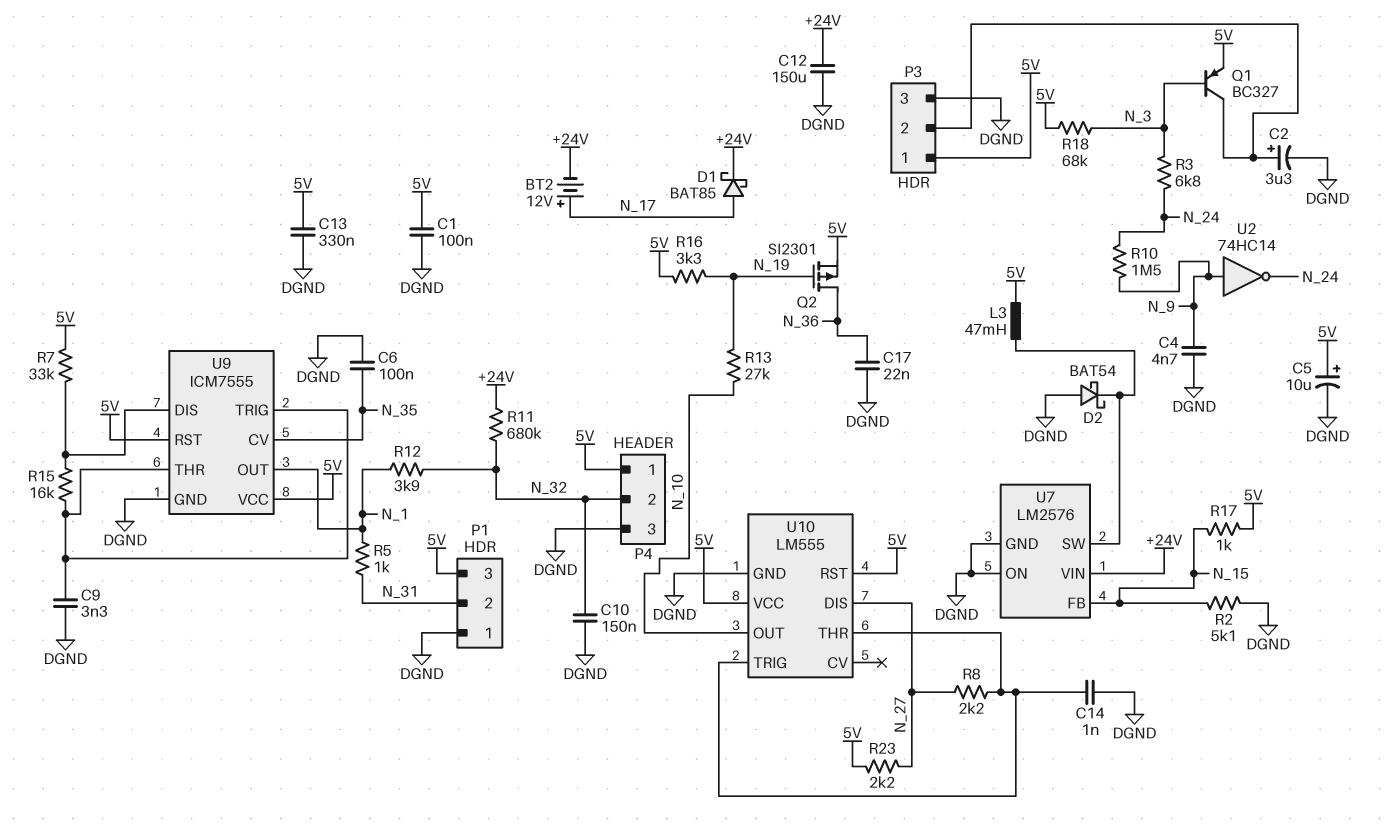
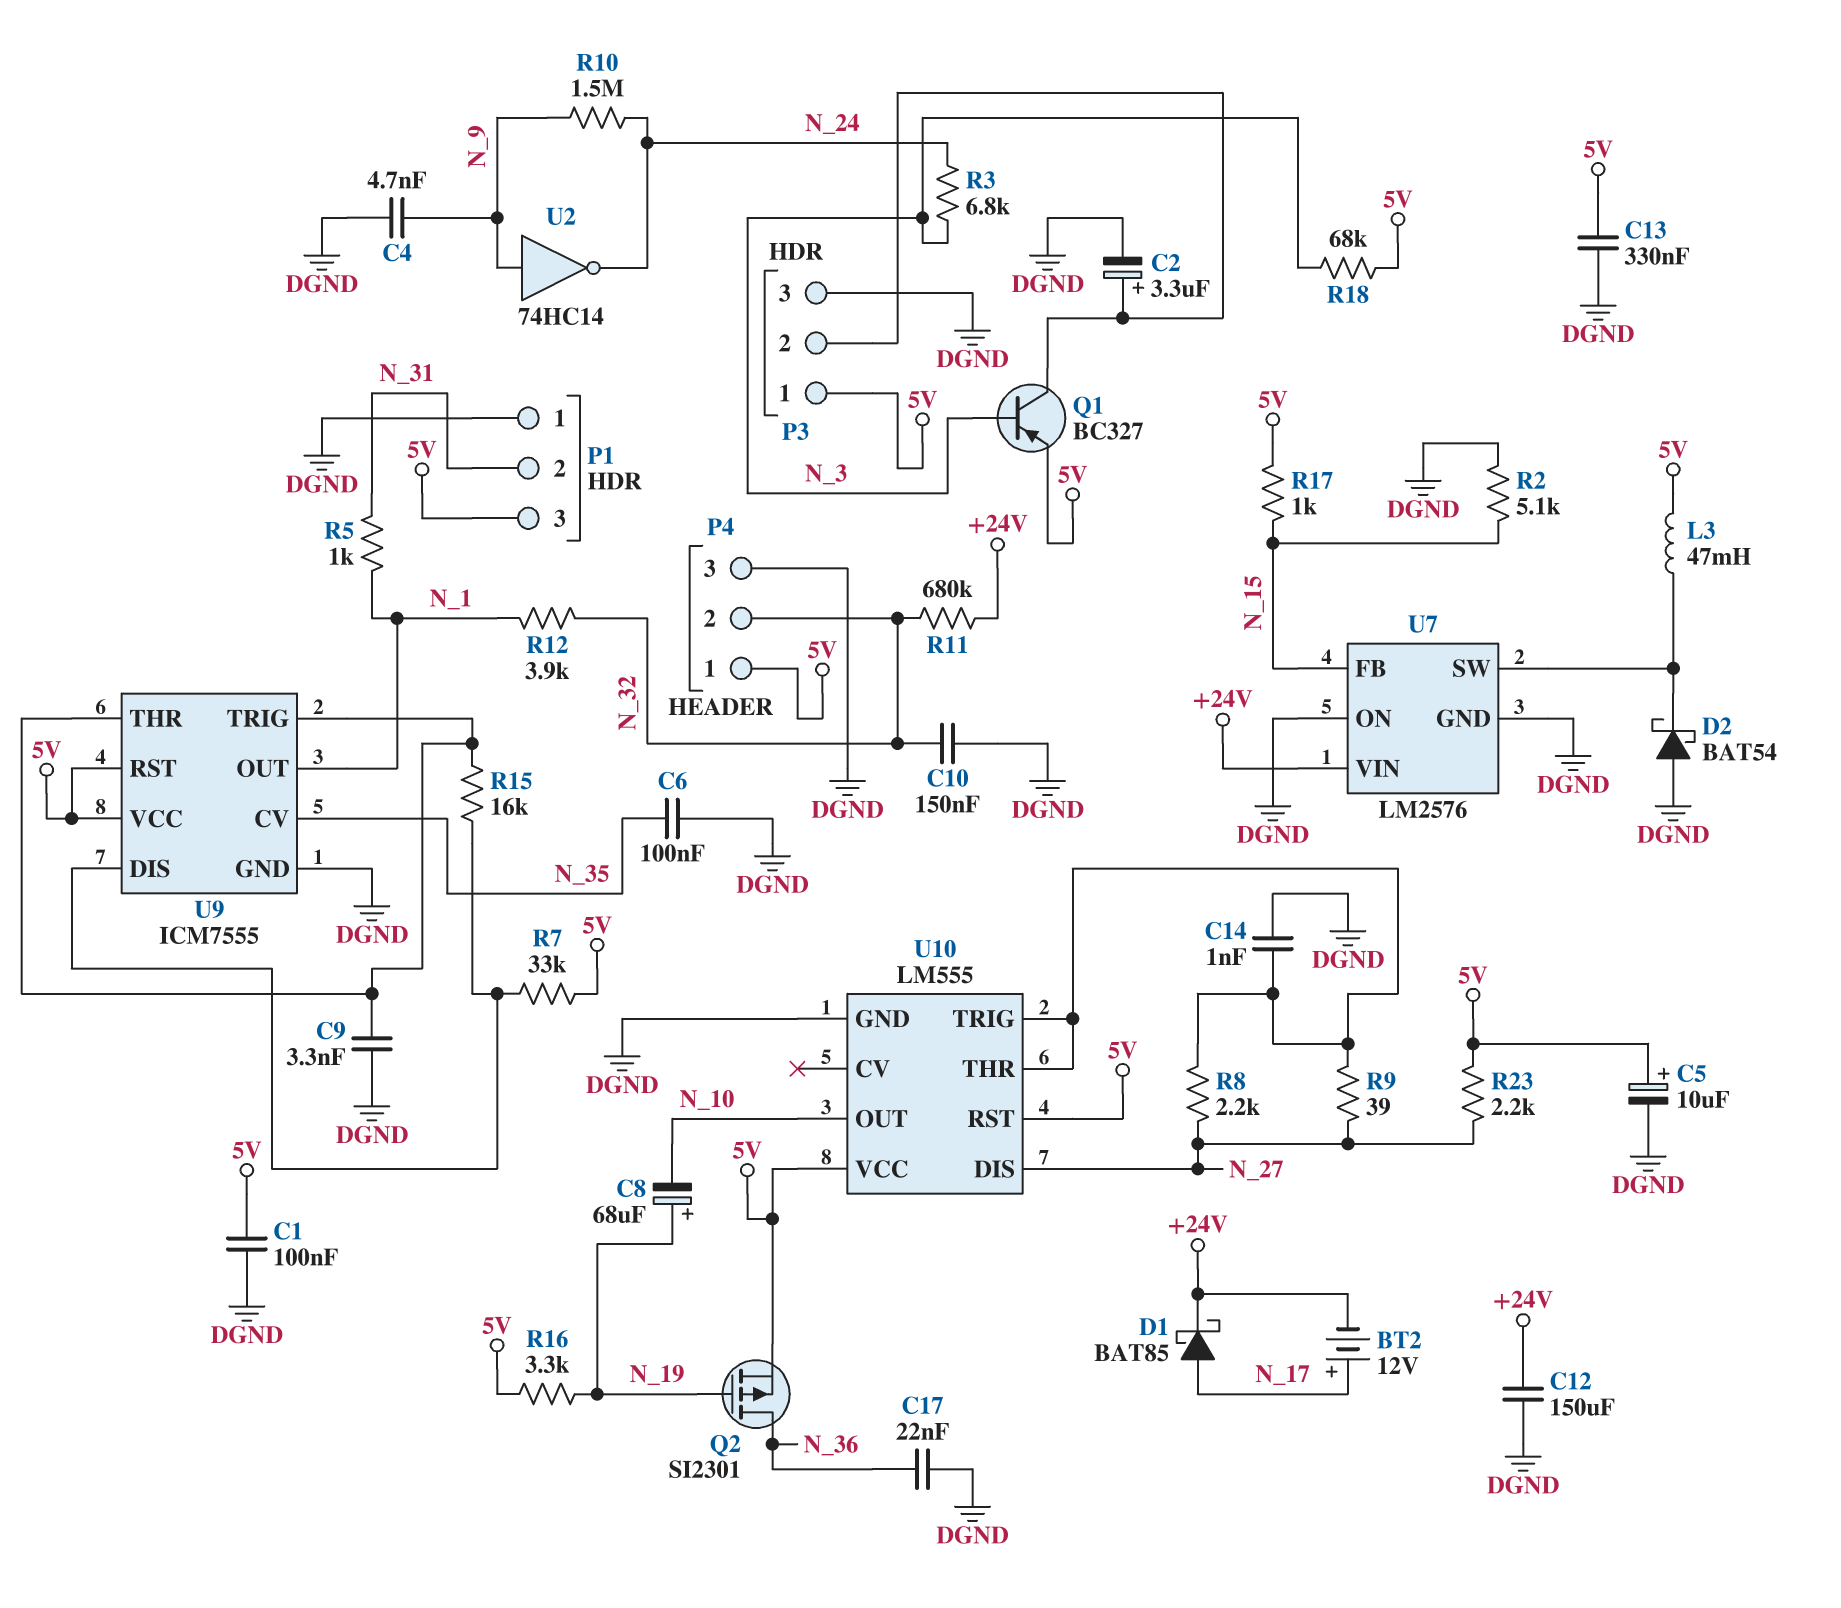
C8: none -> 68uF (plus N_19, minus N_10)
R9: none -> 39 (N_27, U10/THR)
R13: 27k (N_10, N_19) -> none

